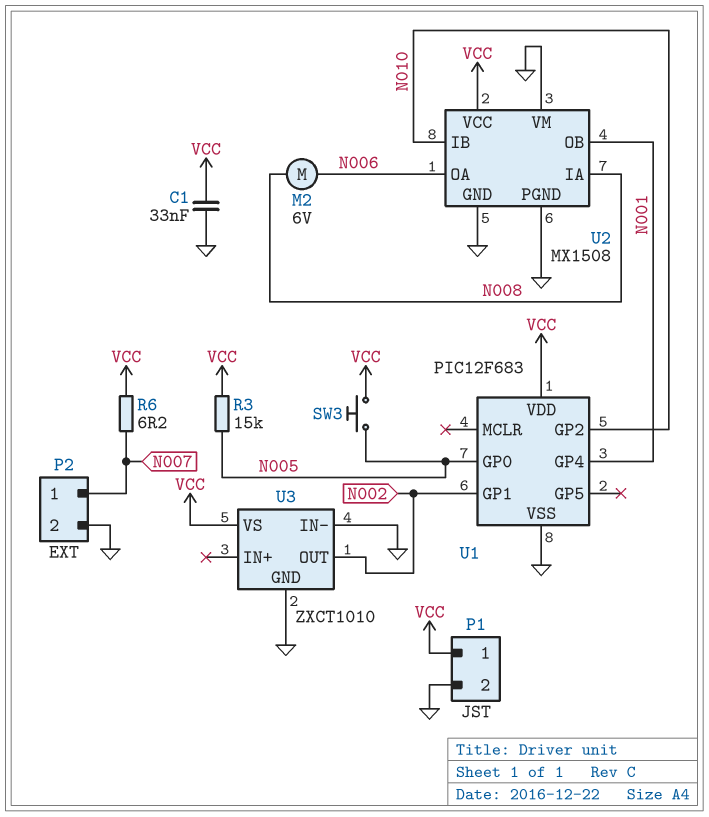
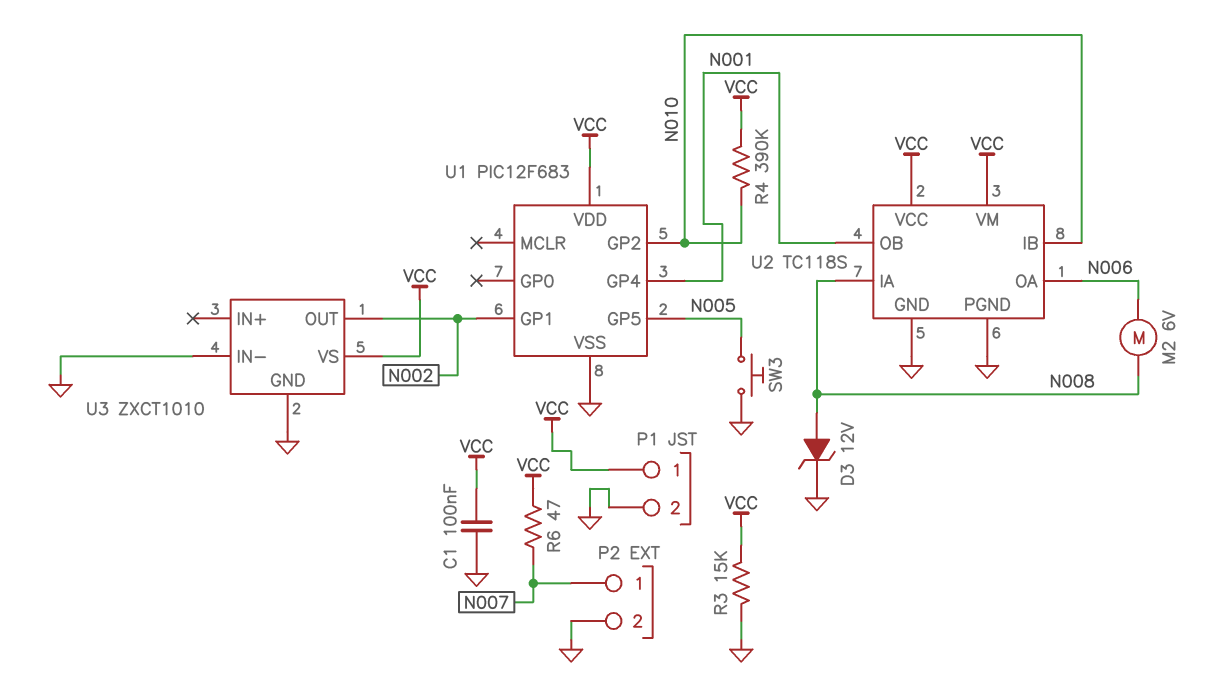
C1: 33nF (GND, VCC) -> 100nF (GND, VCC)
D3: none -> zener 12V (A N008, K GND)
R3: 15k (N005, VCC) -> 15k (GND, VCC)
R4: none -> 390k (N010, VCC)
R6: 6.2 (N007, VCC) -> 47 (N007, VCC)
SW3: button (N005, VCC) -> button (GND, N005)
U1 pin GP0: N005 -> none
U1 pin GP5: none -> N005
U2: MX1508 -> TC118S
U2 pin VM: GND -> VCC

